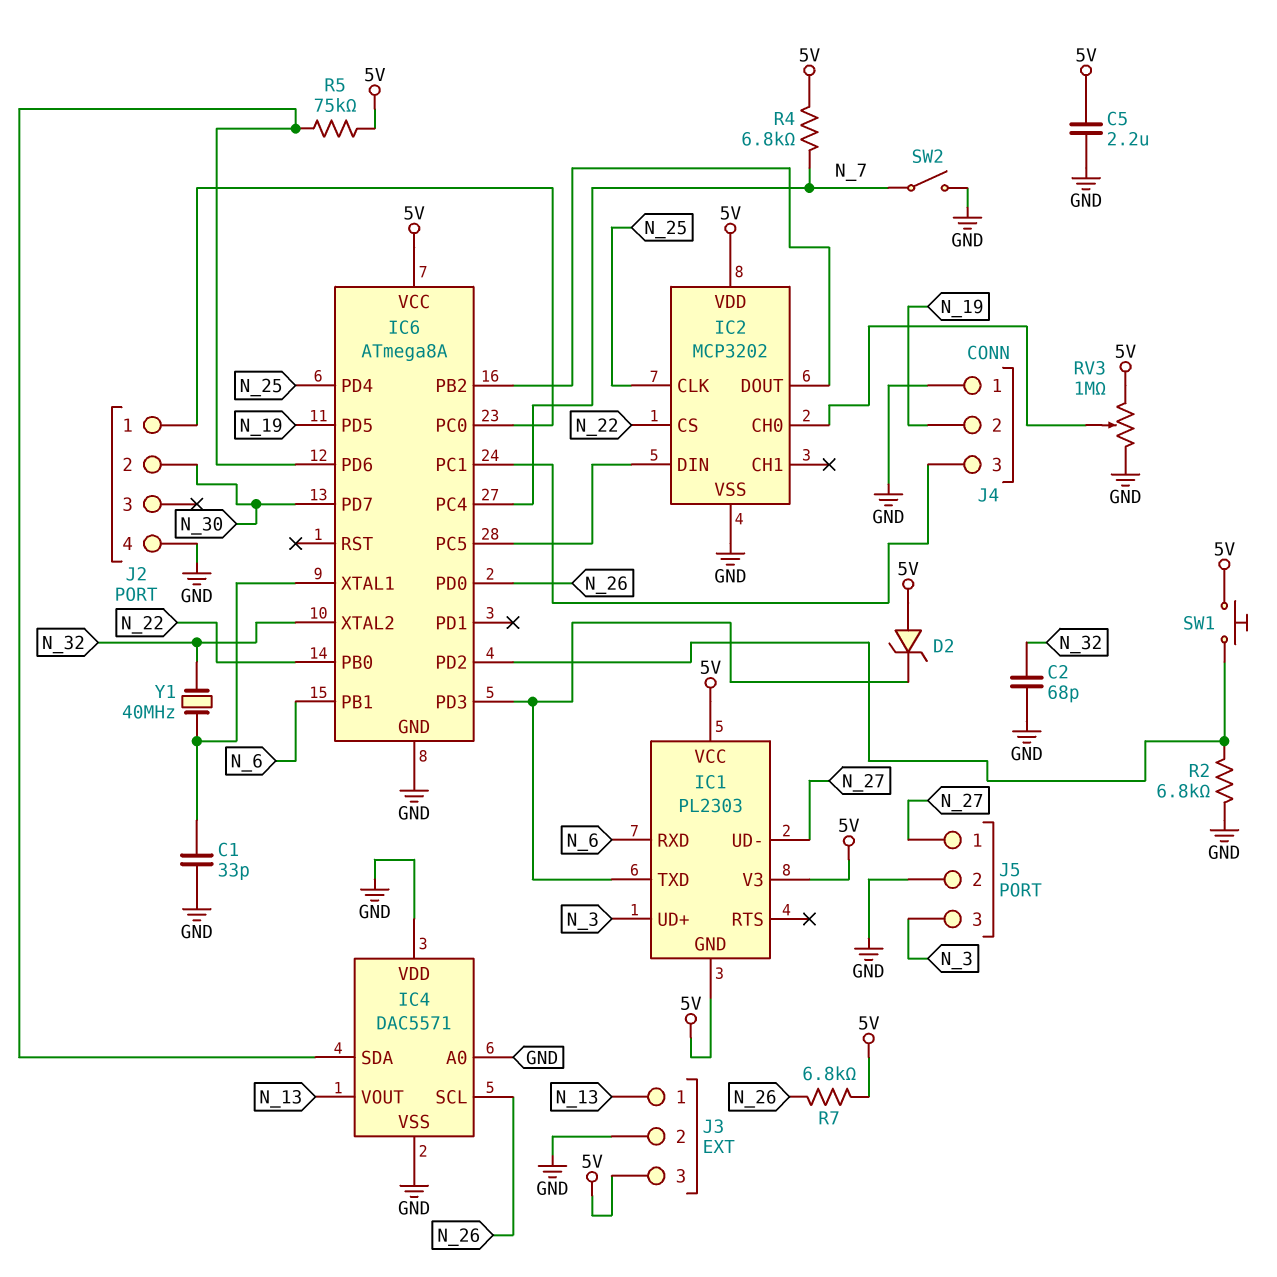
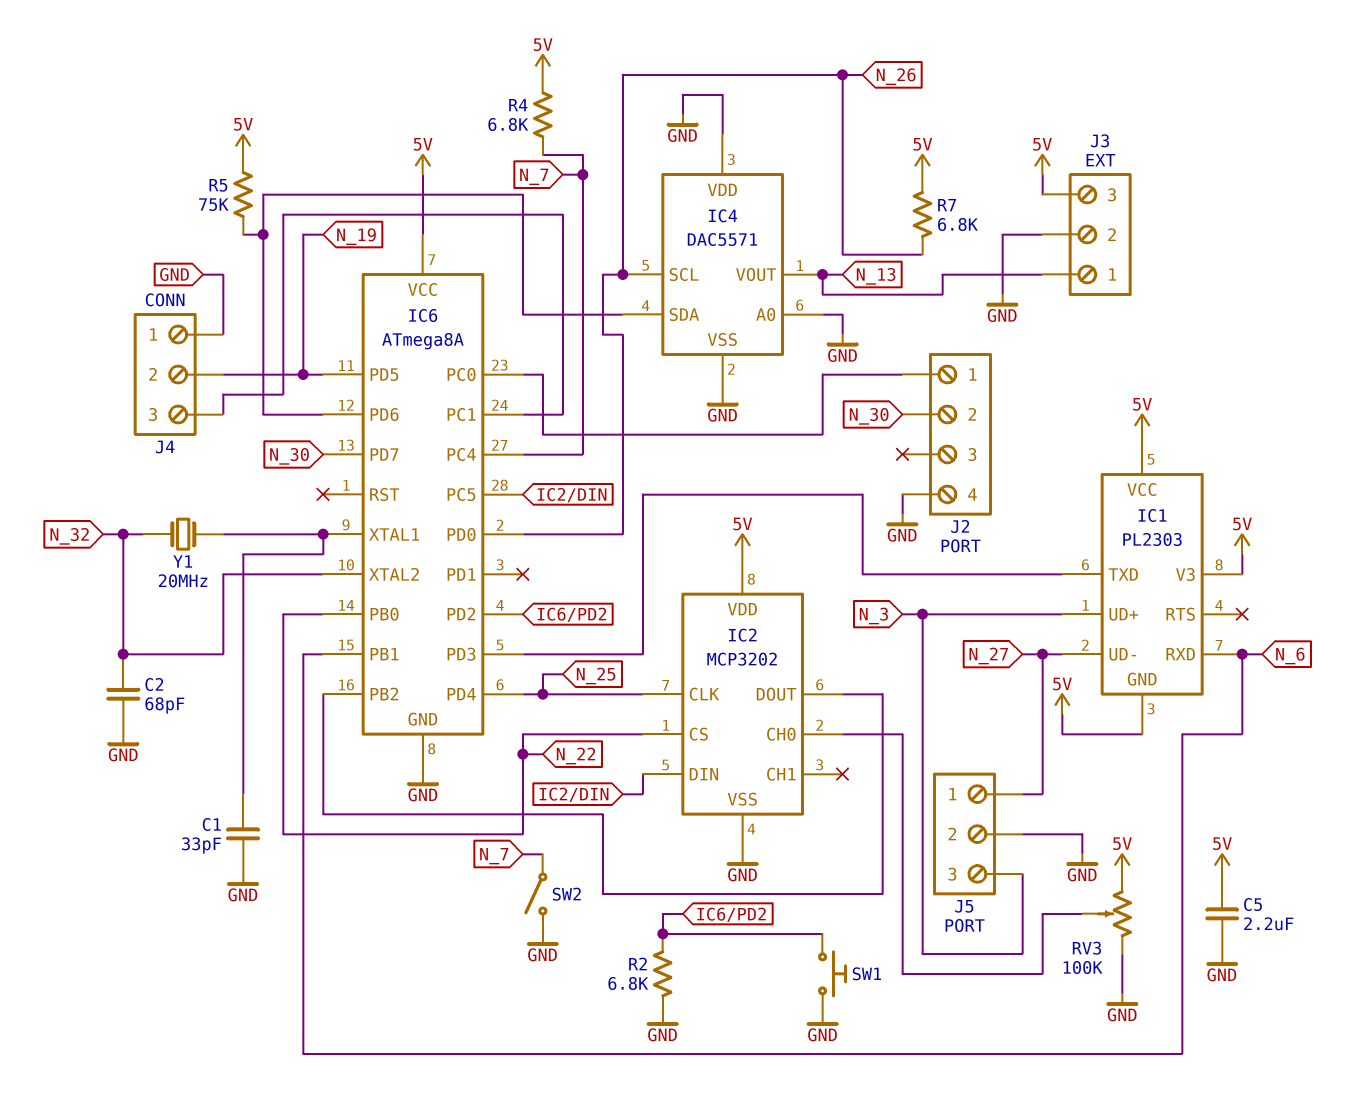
D2: zener (A 5V, K IC1/TXD) -> none
RV3: 1M (5V, GND, wiper IC2/CH0) -> 100k (5V, GND, wiper IC2/CH0)
SW1: button (5V, IC6/PD2) -> button (GND, IC6/PD2)
Y1: 40MHz (IC6/XTAL1, N_32) -> 20MHz (IC6/XTAL1, N_32)

